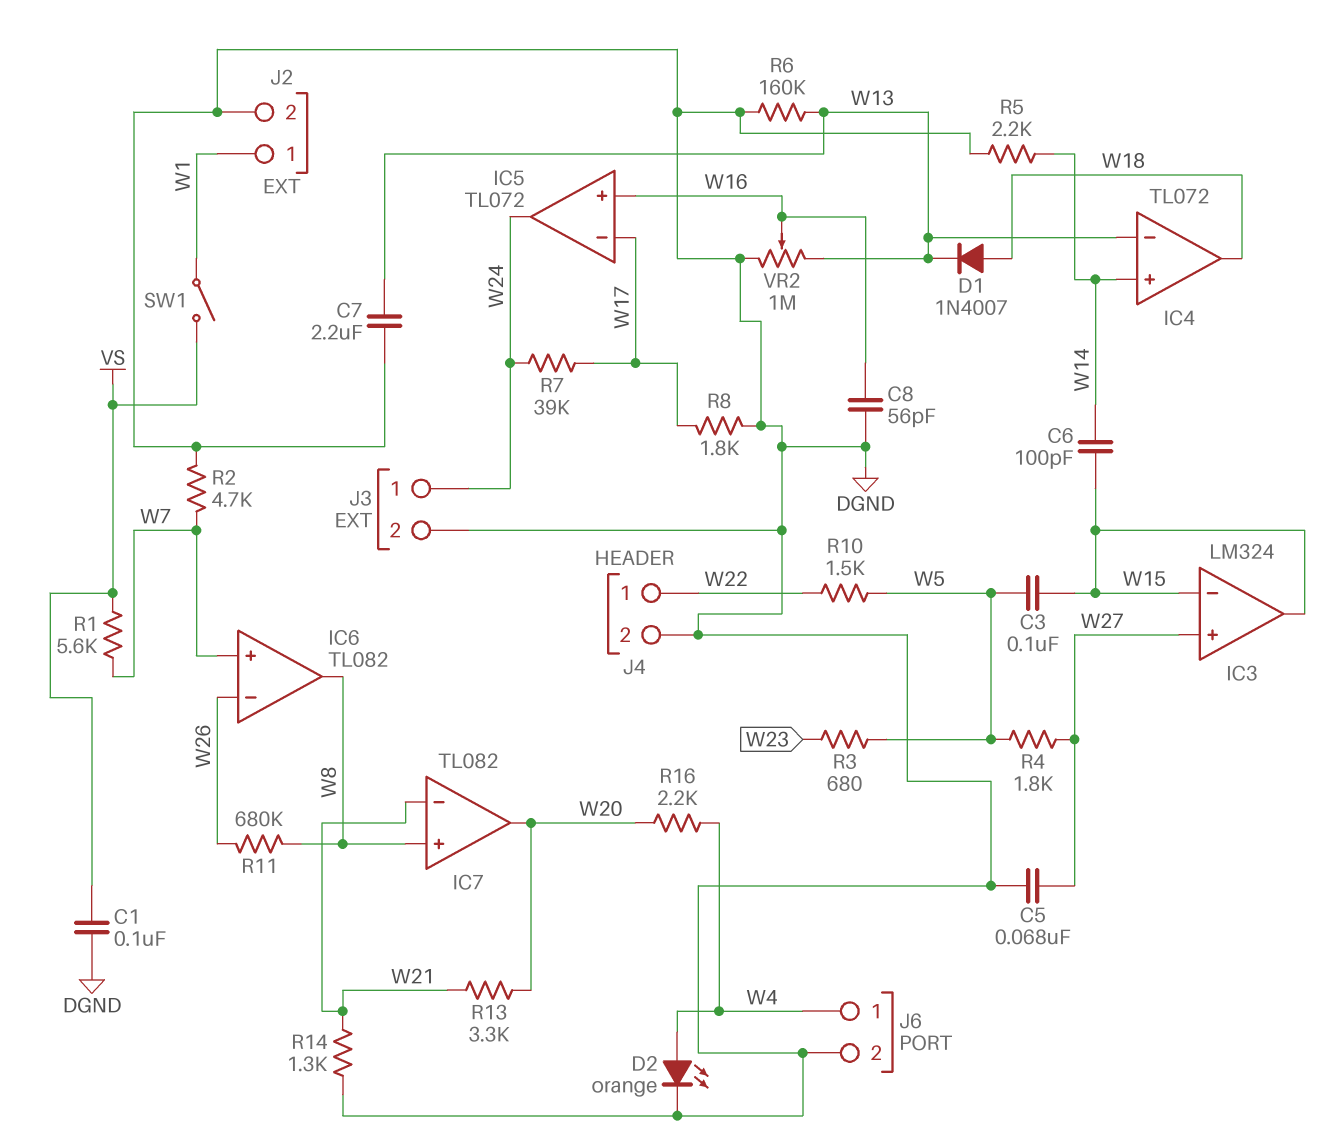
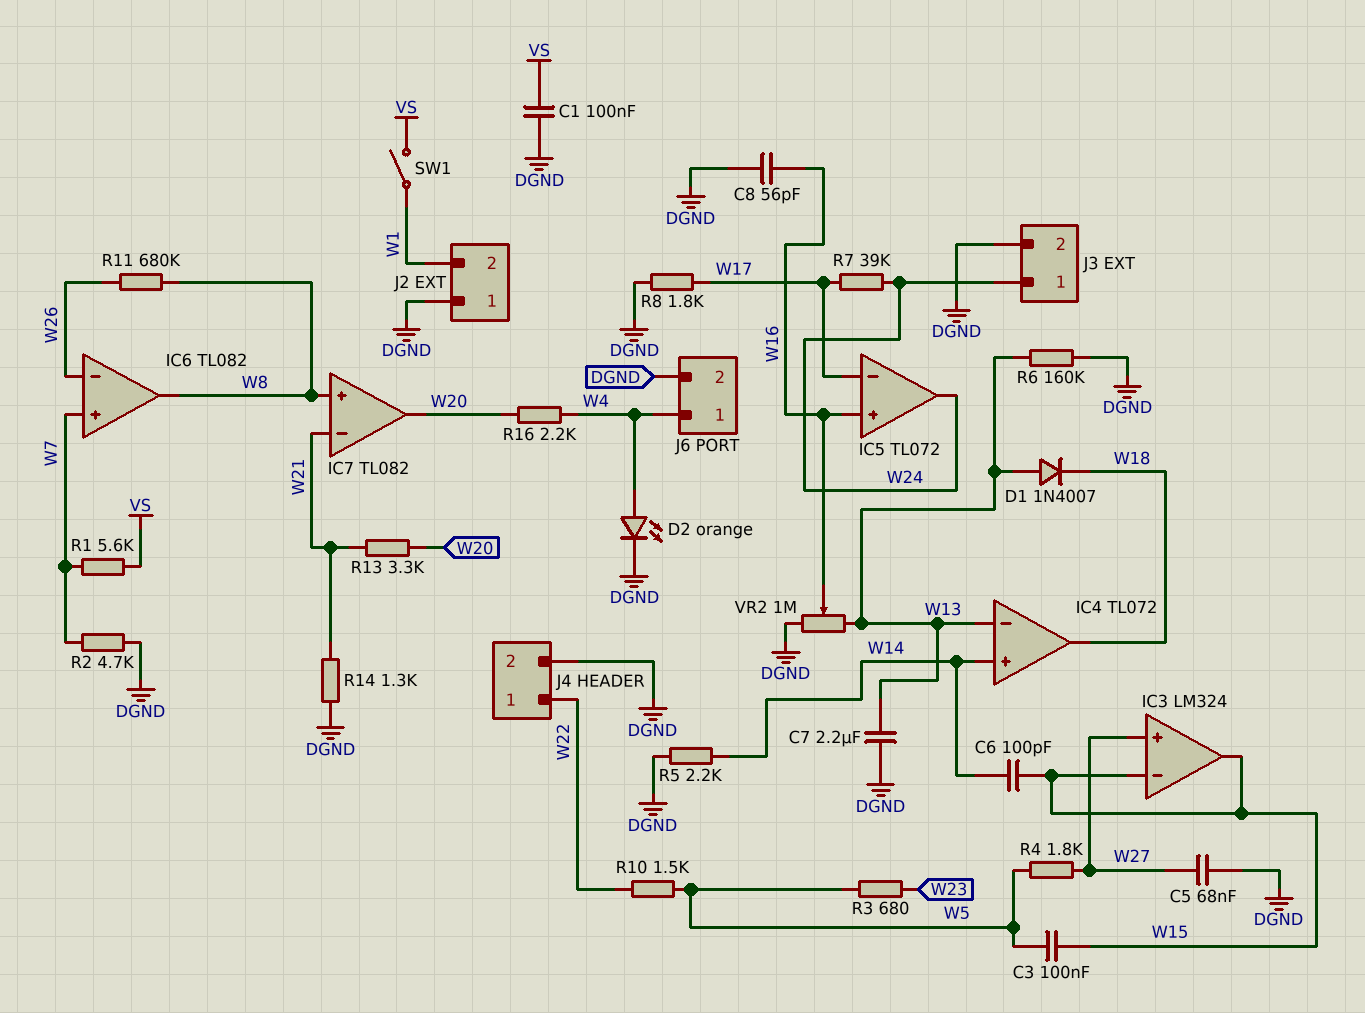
D1: diode 1N4007 (A W18, K W13) -> diode 1N4007 (A W13, K W18)
J2 pin 1: W1 -> DGND
J2 pin 2: DGND -> W1

